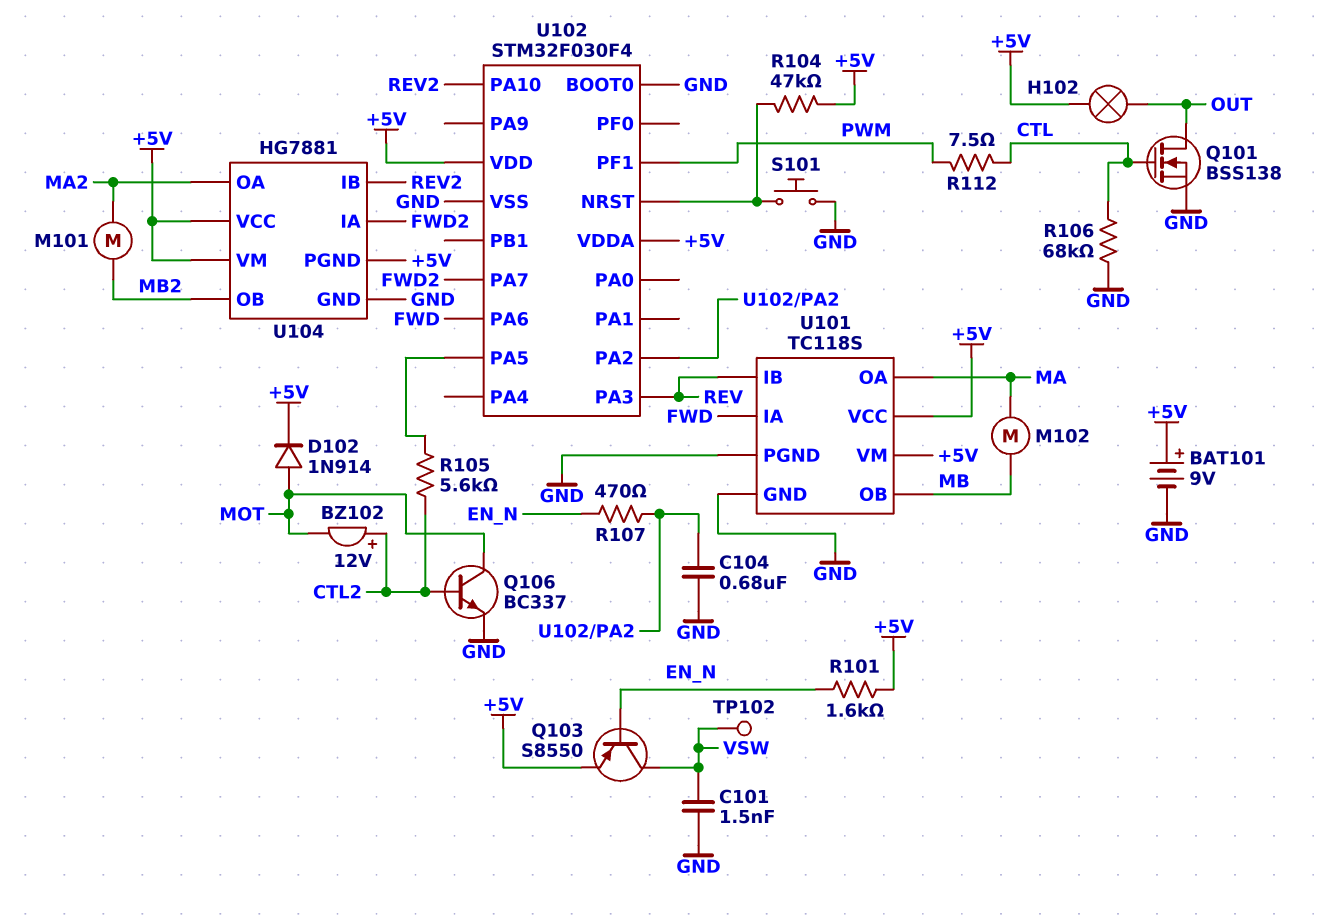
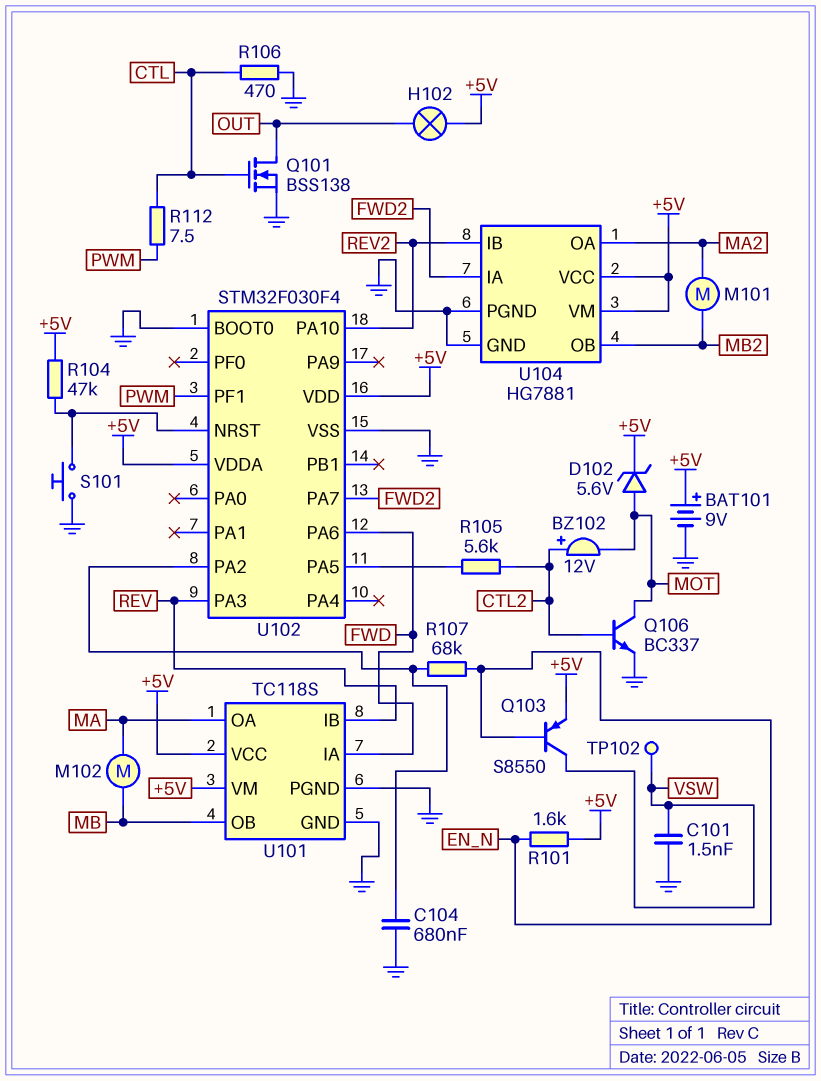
D102: diode 1N914 (A MOT, K +5V) -> zener 5.6V (A MOT, K +5V)
R106: 68k (CTL, GND) -> 470 (CTL, GND)
R107: 470 (EN_N, U102/PA2) -> 68k (EN_N, U102/PA2)
U104 pin PGND: +5V -> GND

